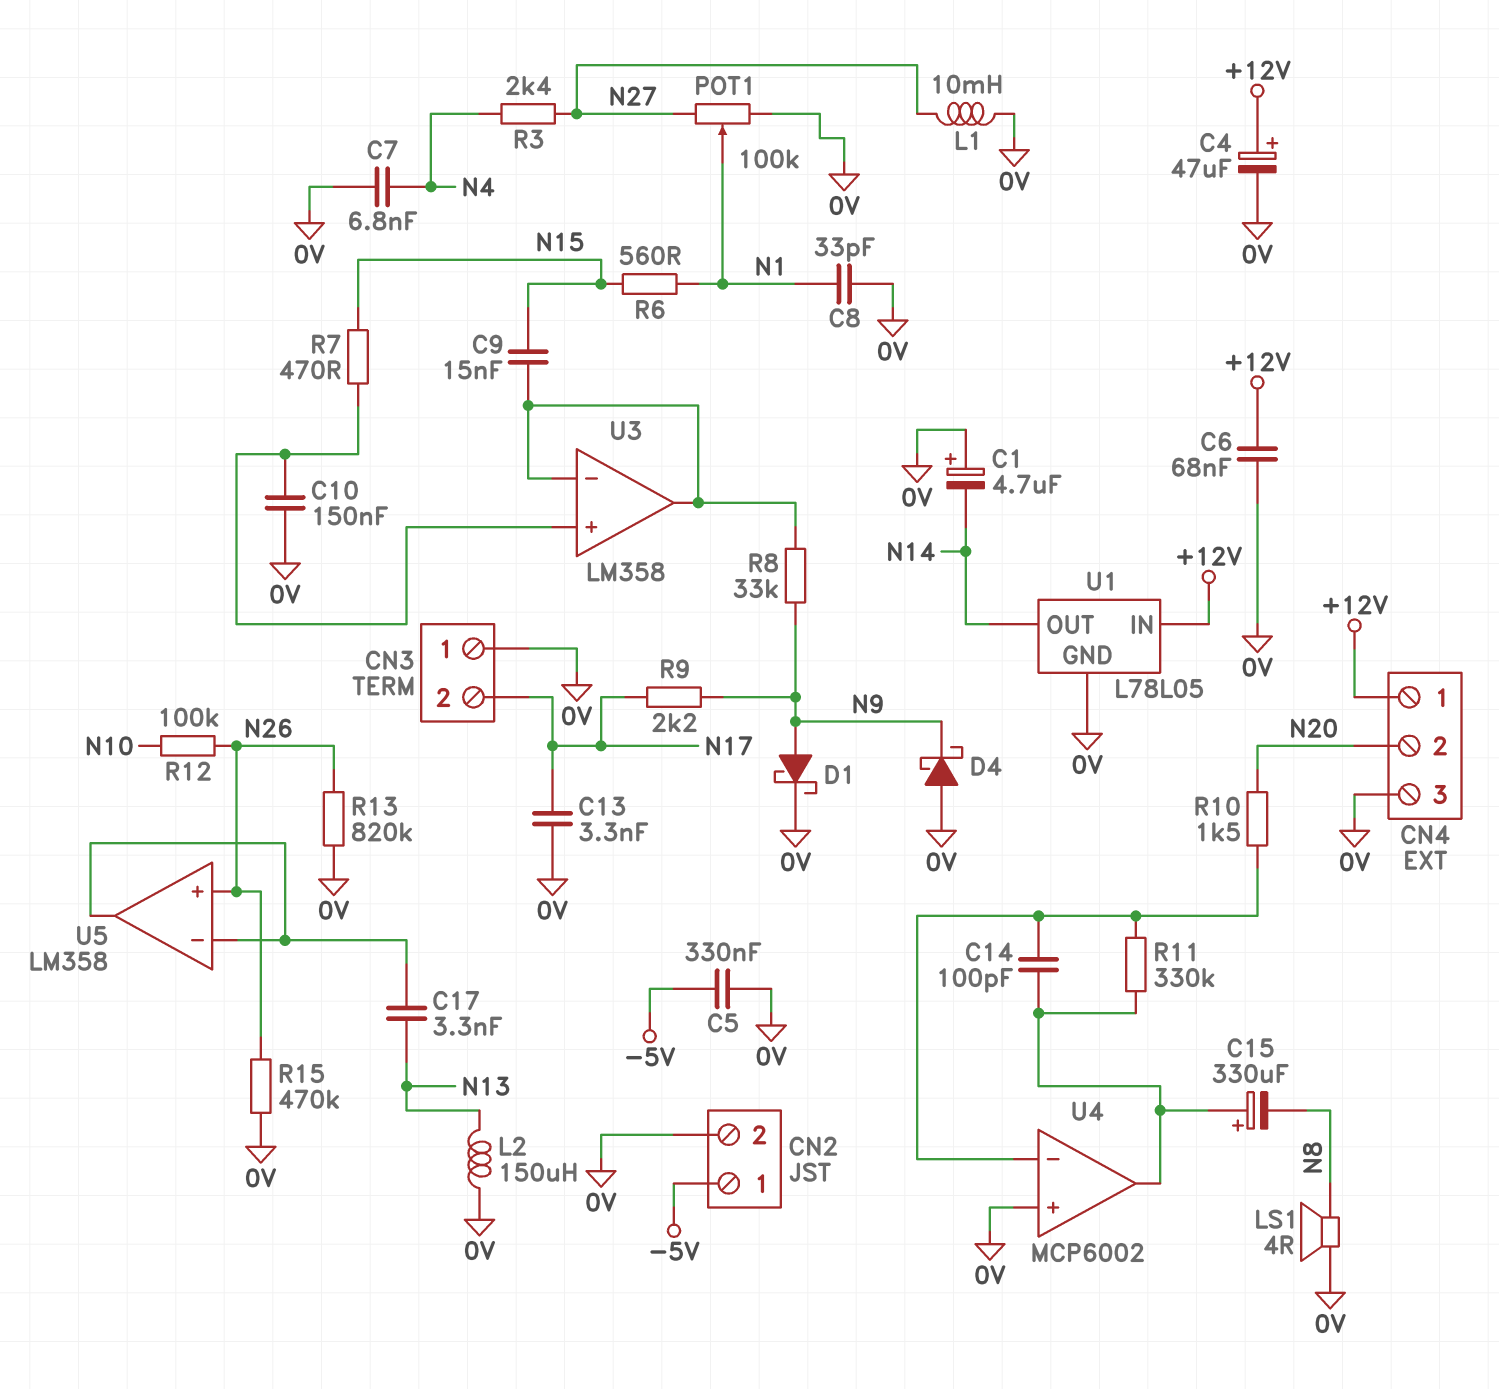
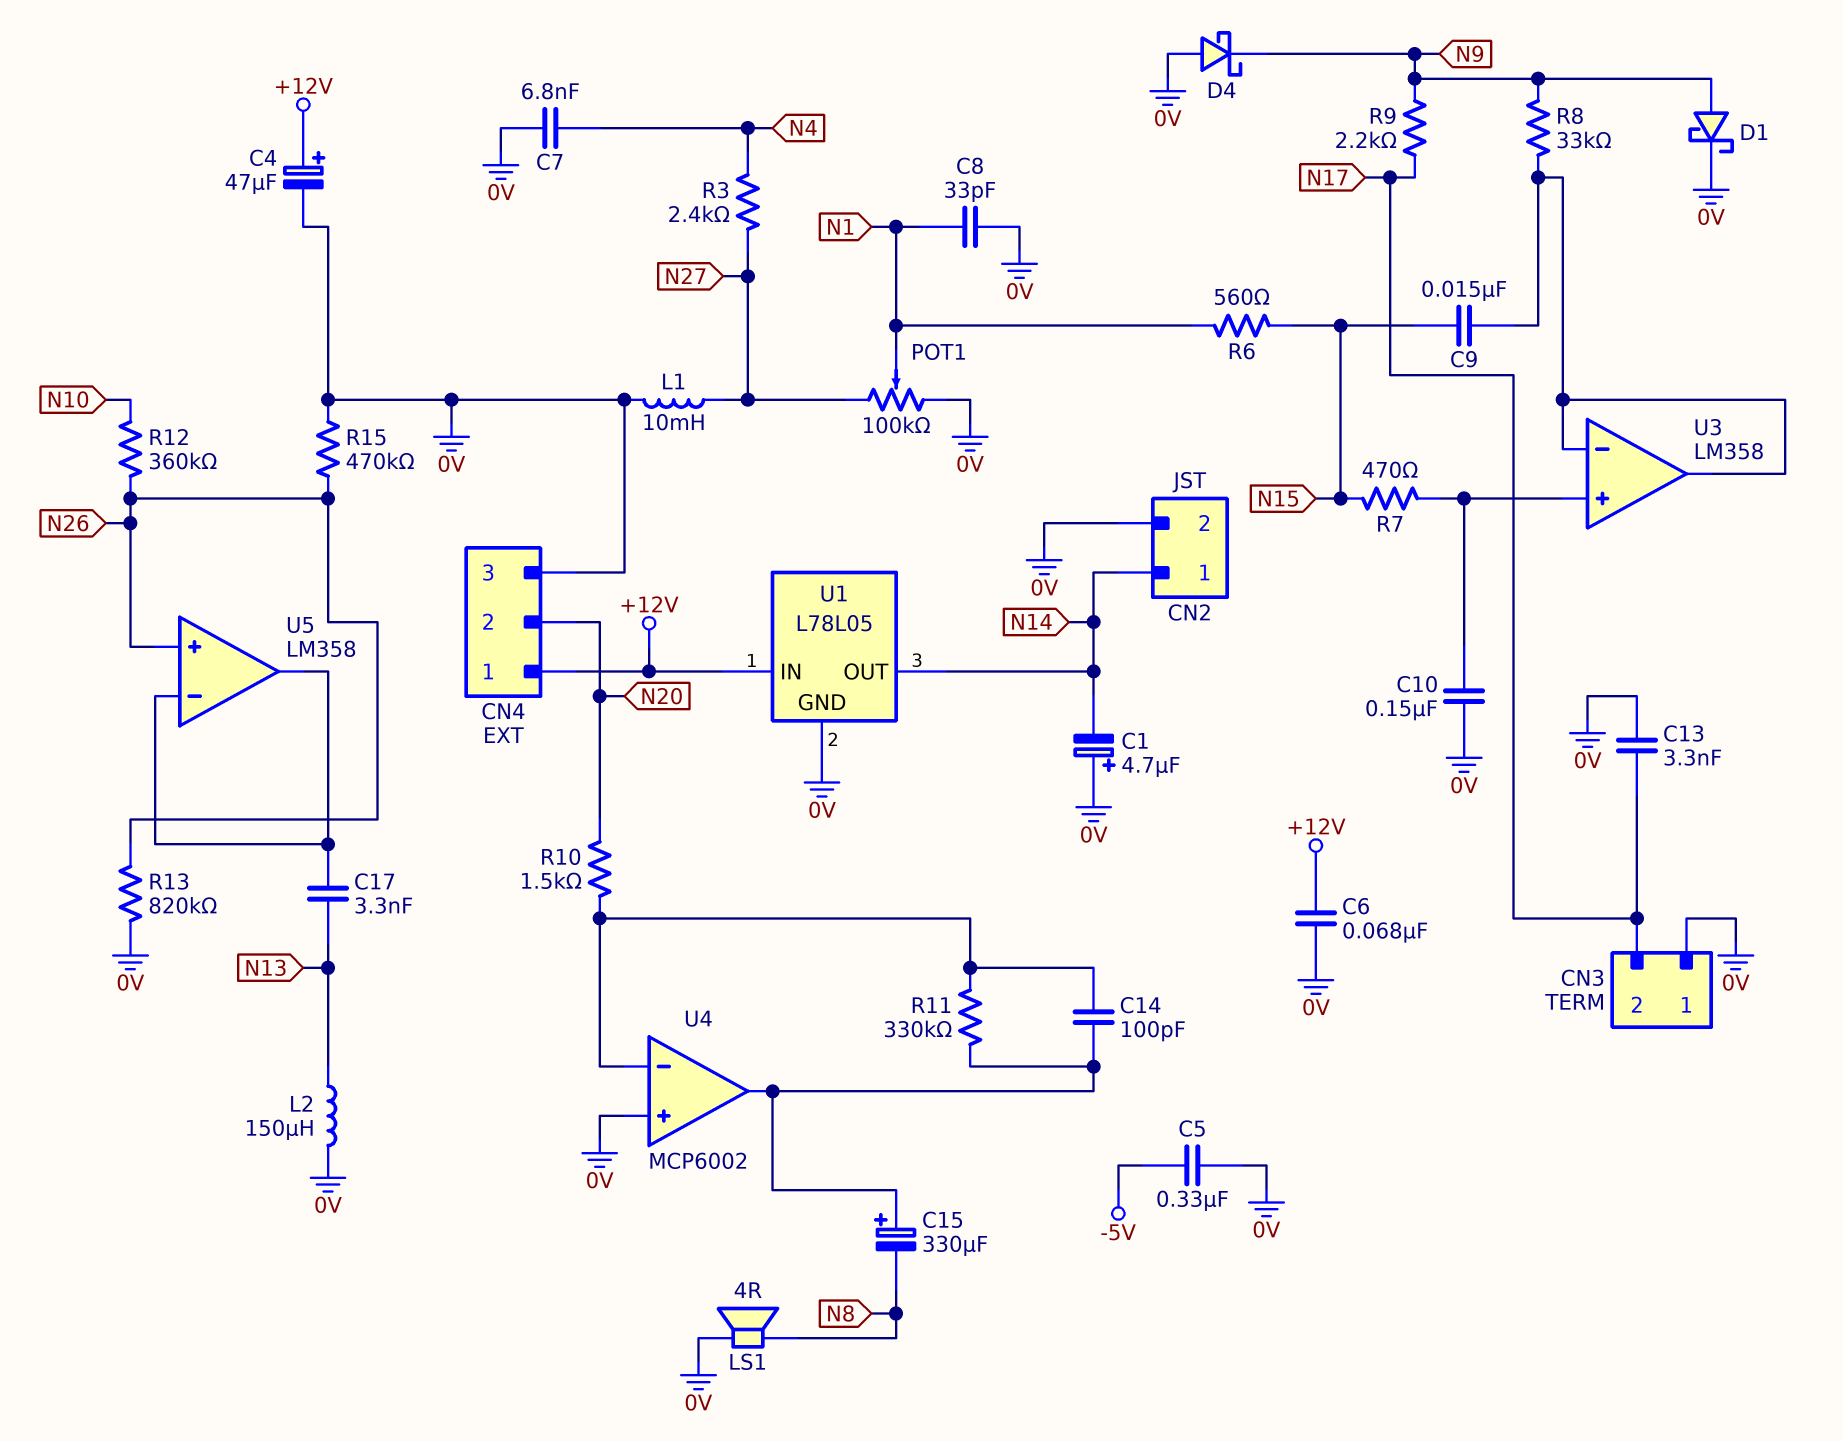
CN2 pin 1: -5V -> N14
R12: 100k (N10, N26) -> 360k (N10, N26)

